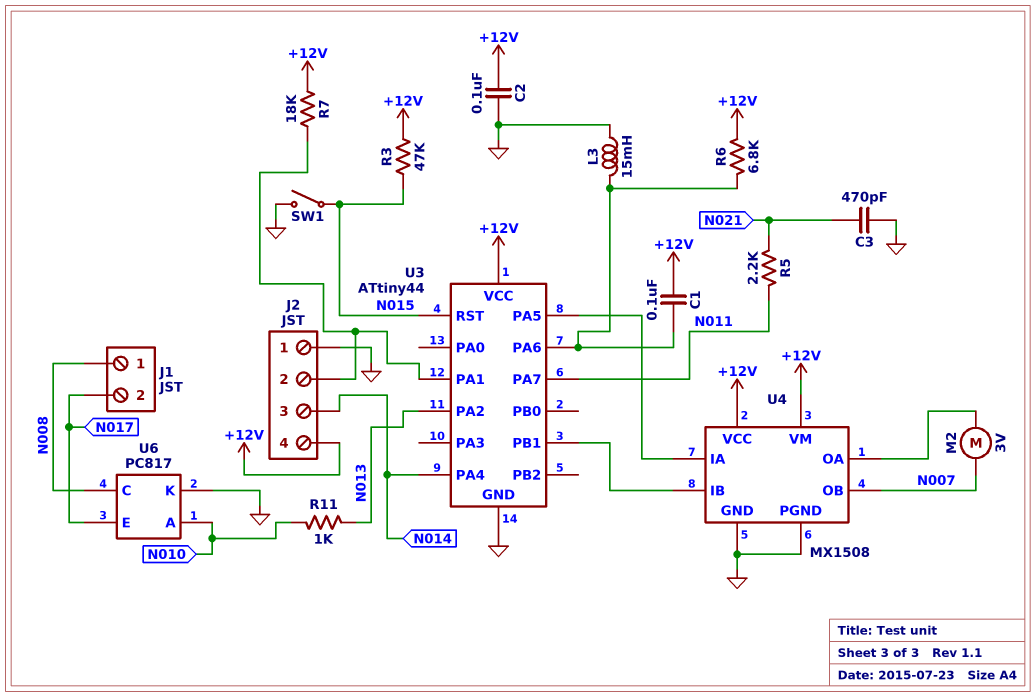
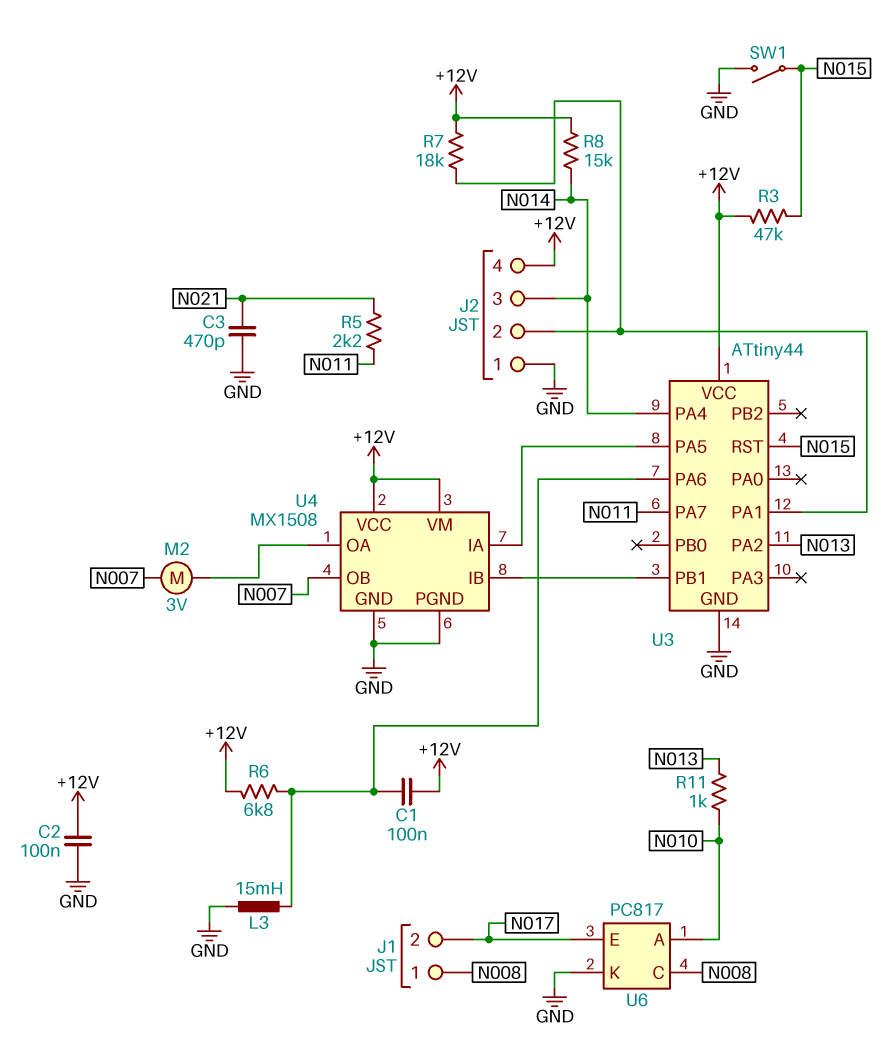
R8: none -> 15k (+12V, N014)

